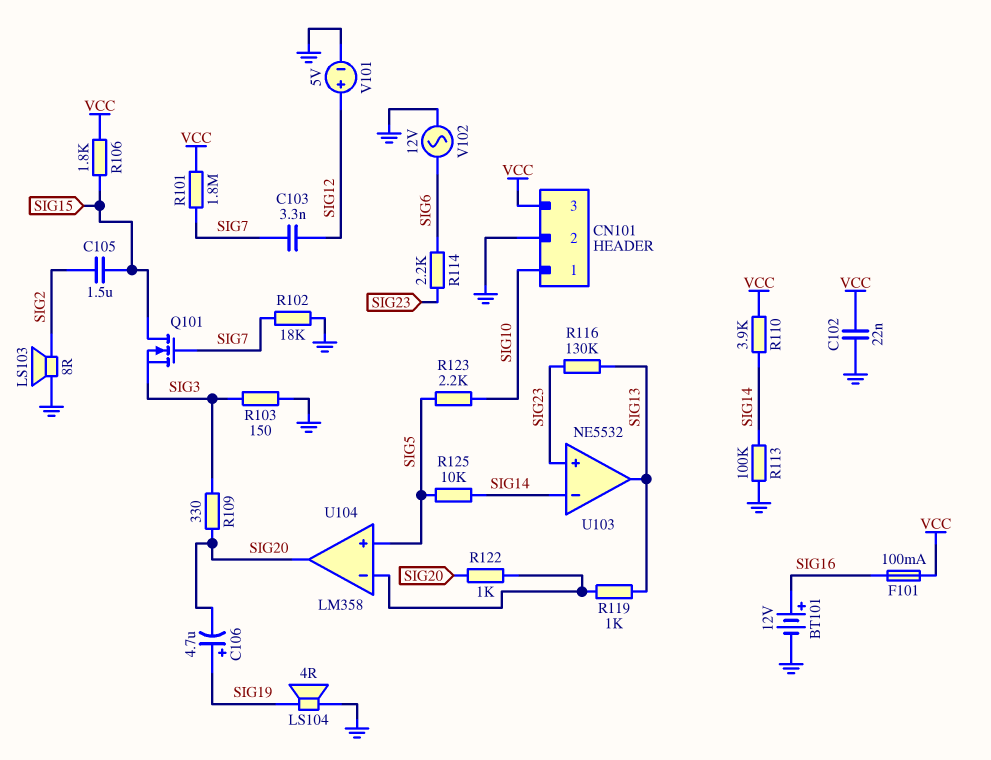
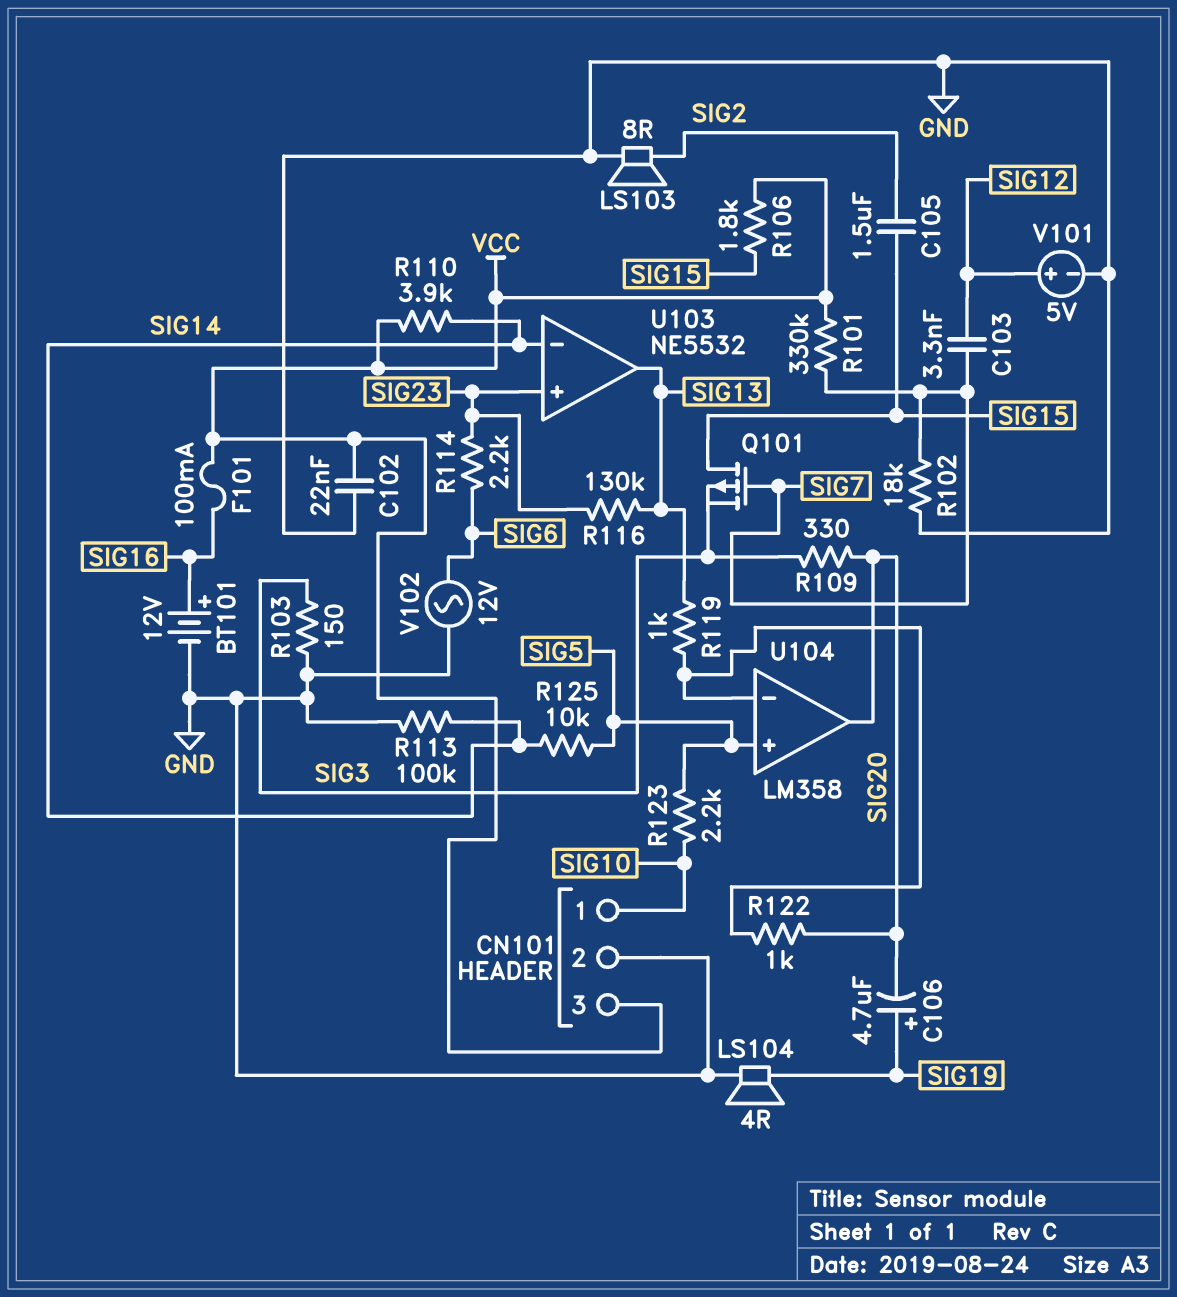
Q101: NMOS (G SIG7, D SIG15, S SIG3) -> PMOS (G SIG7, D SIG15, S SIG3)
R101: 1.8M (SIG7, VCC) -> 330k (SIG7, VCC)

